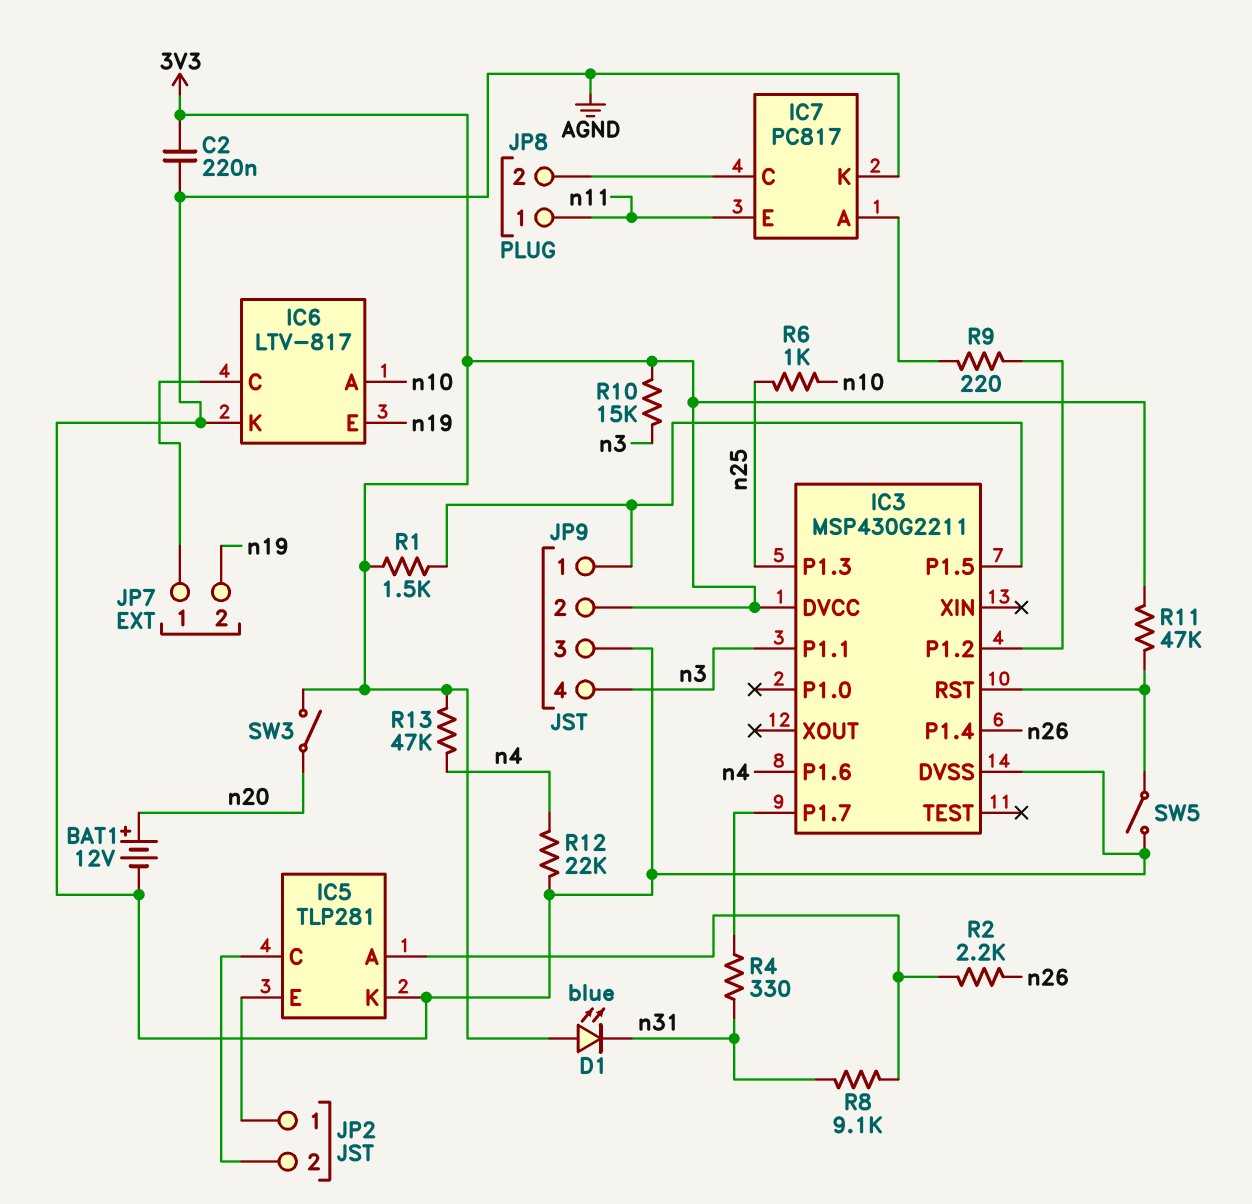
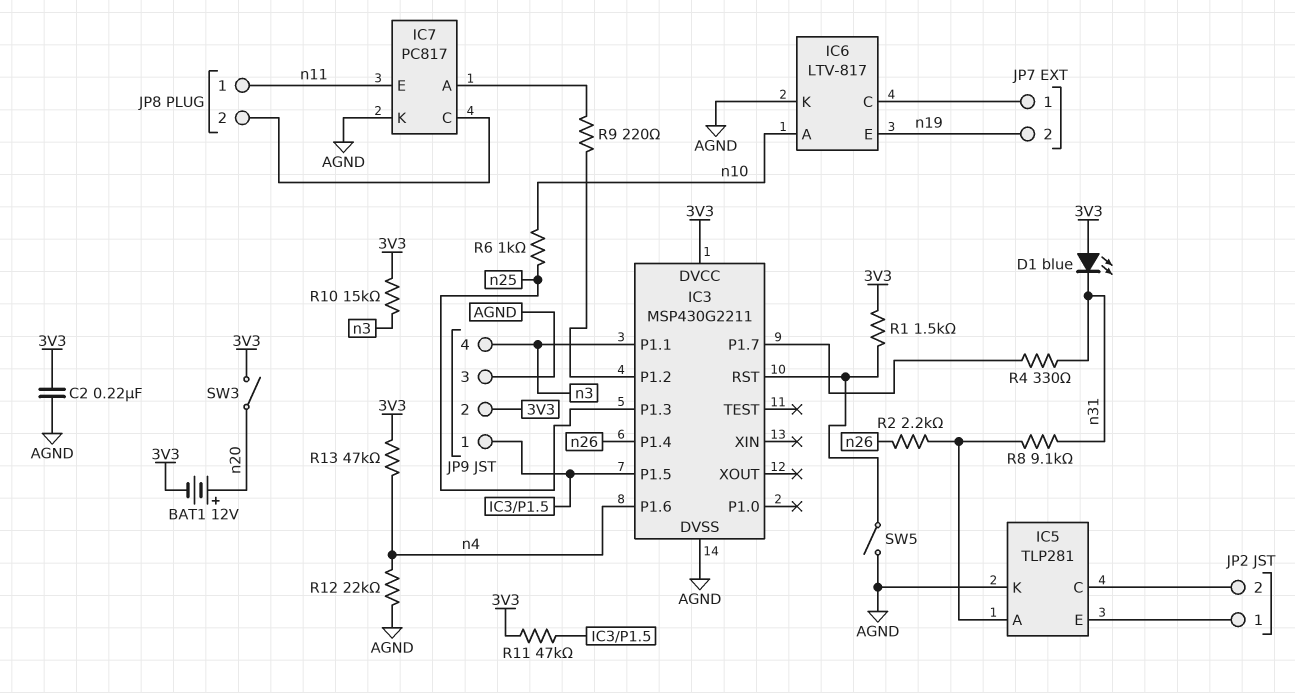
BAT1: 12V (plus n20, minus AGND) -> 12V (plus n20, minus 3V3)
R1: 1.5k (3V3, IC3/P1.5) -> 1.5k (3V3, IC3/RST)
R11: 47k (3V3, IC3/RST) -> 47k (3V3, IC3/P1.5)

